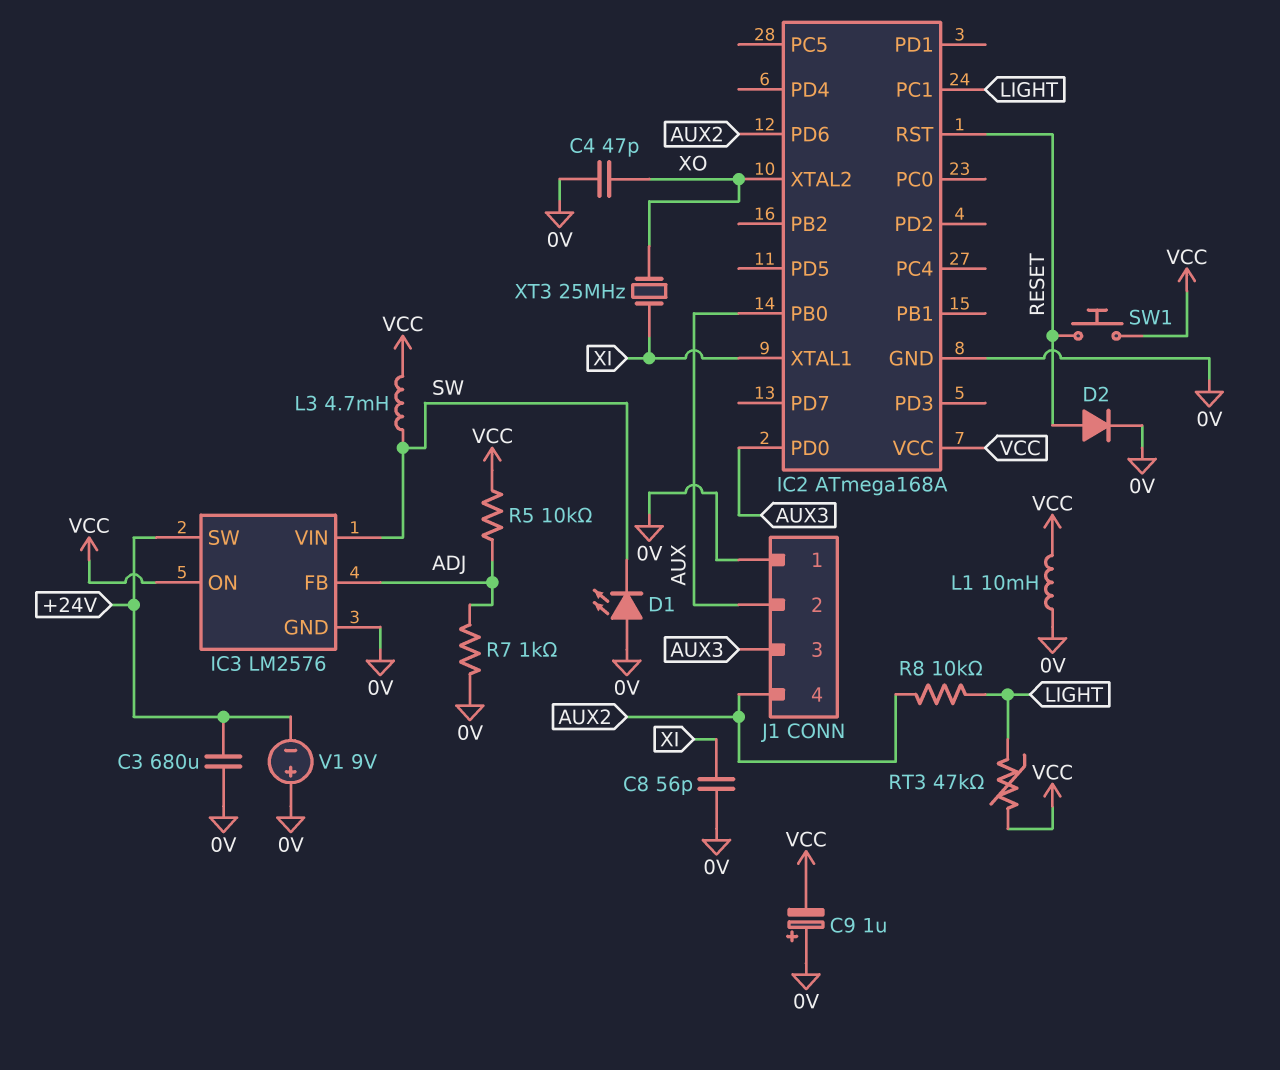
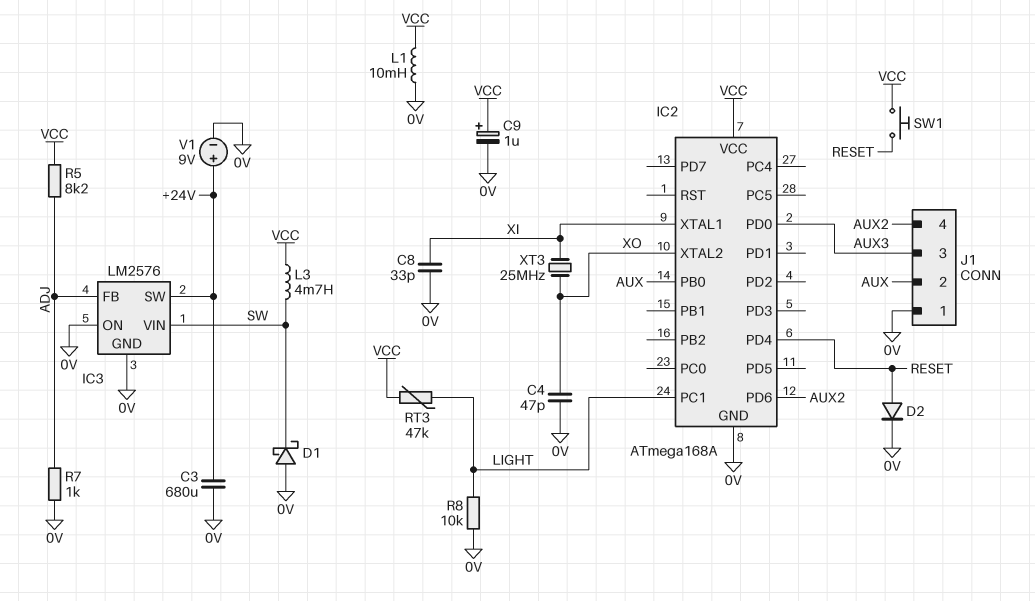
C8: 56pF (0V, XI) -> 33pF (0V, XI)
C9: 1uF (plus 0V, minus VCC) -> 1uF (plus VCC, minus 0V)
D1: LED (A 0V, K SW) -> schottky (A 0V, K SW)
IC2 pin PD4: none -> RESET
IC2 pin RST: RESET -> none
IC3 pin ON: VCC -> 0V
R5: 10k (ADJ, VCC) -> 8.2k (ADJ, VCC)
R8: 10k (AUX2, LIGHT) -> 10k (0V, LIGHT)
V1: 9V (plus 0V, minus +24V) -> 9V (plus +24V, minus 0V)

